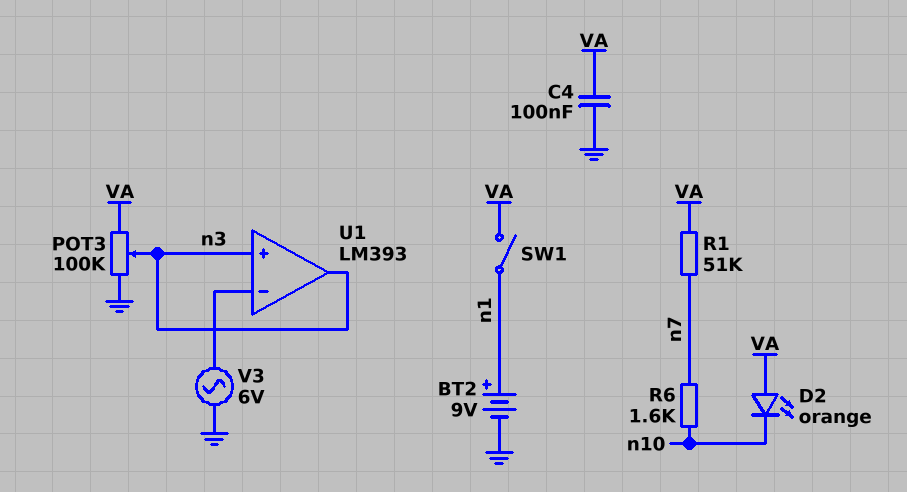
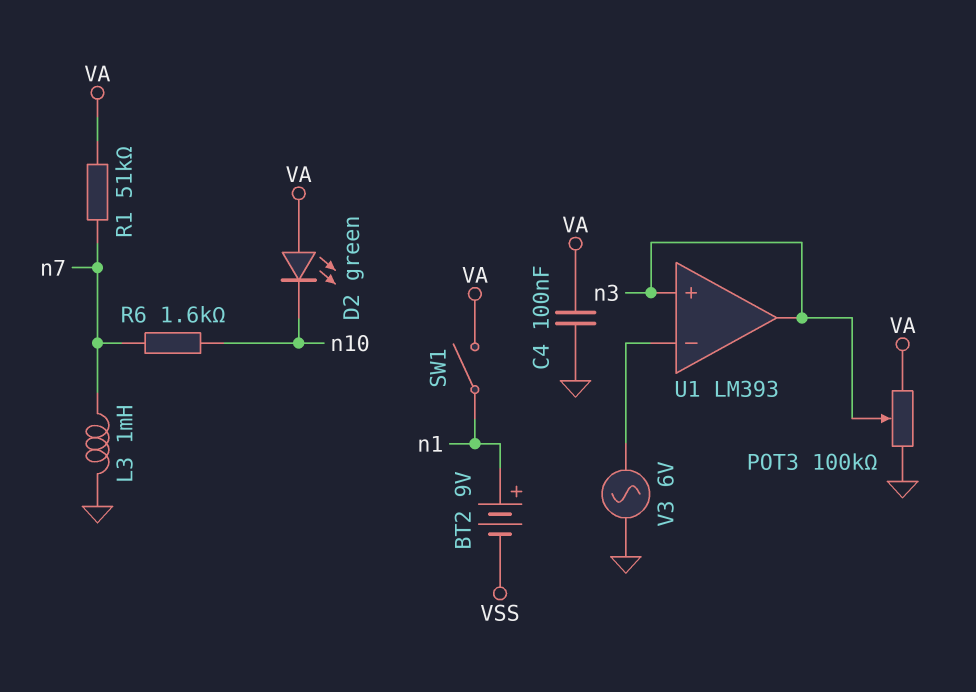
BT2: 9V (plus n1, minus GND) -> 9V (plus n1, minus VSS)
D2: LED orange (A VA, K n10) -> LED green (A VA, K n10)
L3: none -> 1mH (GND, n7)

